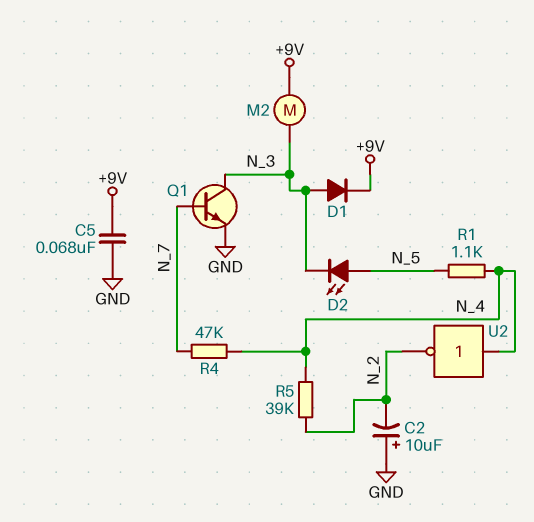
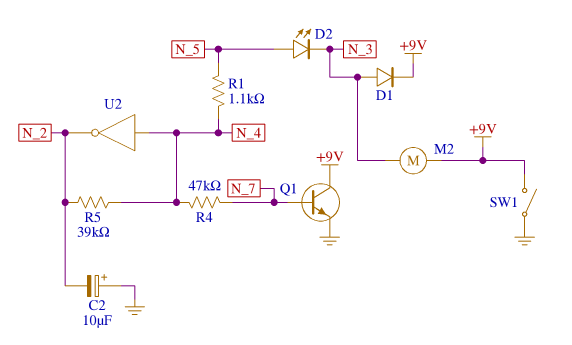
C5: 68nF (+9V, GND) -> none
Q1: NPN (B N_7, C N_3, E GND) -> NPN (B N_7, C +9V, E GND)
SW1: none -> switch (+9V, GND)

